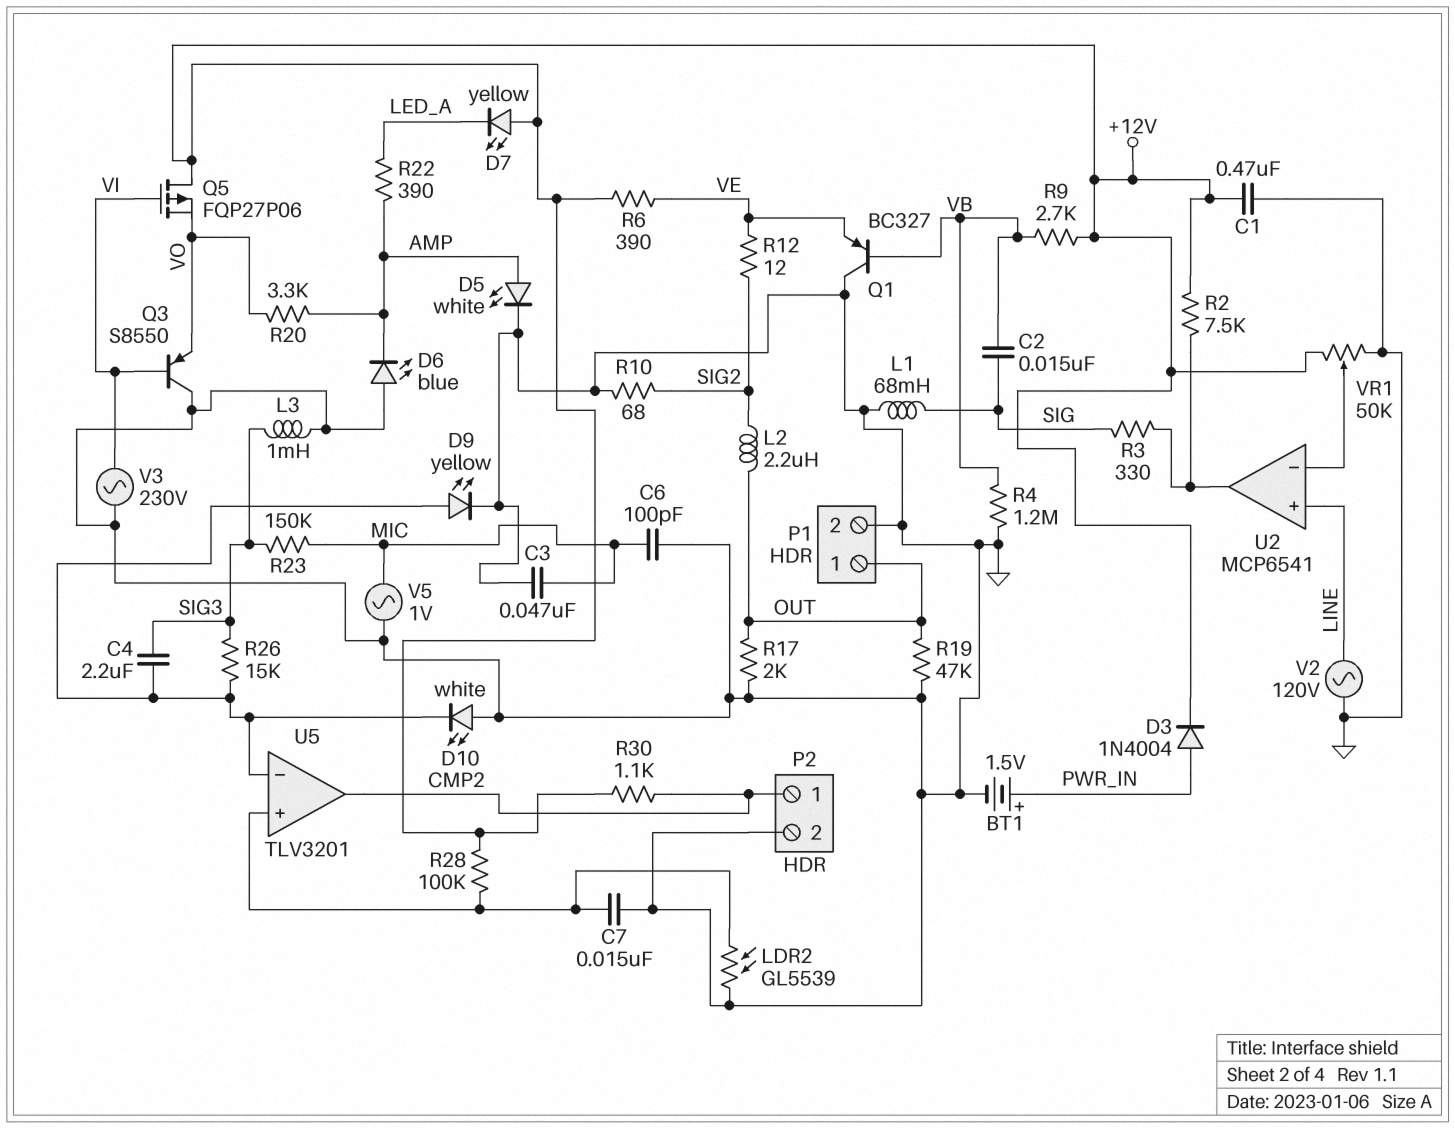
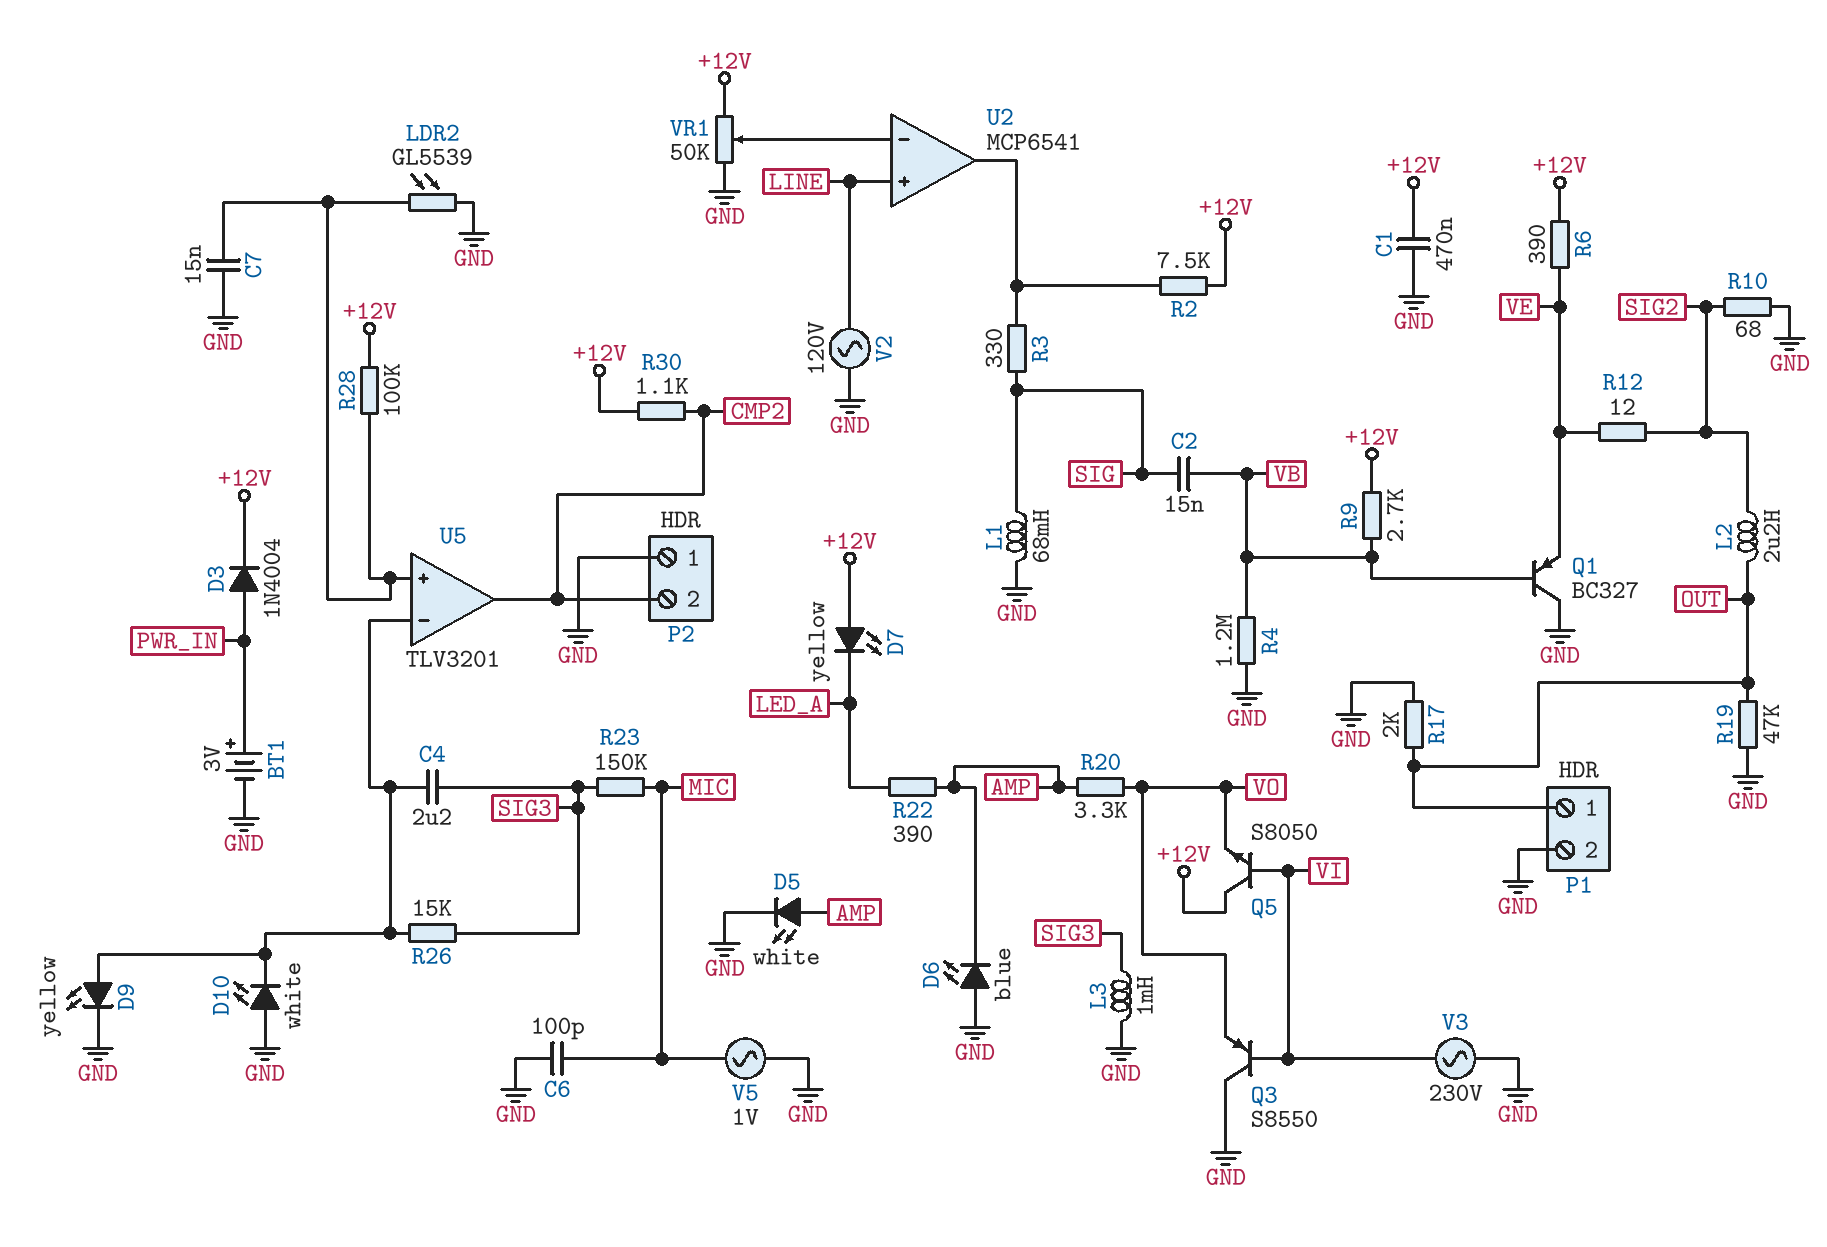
BT1: 1.5V (plus PWR_IN, minus GND) -> 3V (plus PWR_IN, minus GND)
C3: 47nF (GND, MIC) -> none
P2 pin 1: CMP2 -> GND
P2 pin 2: GND -> CMP2
Q5: PMOS FQP27P06 (G VI, D +12V, S VO) -> NPN S8050 (B VI, C +12V, E VO)

